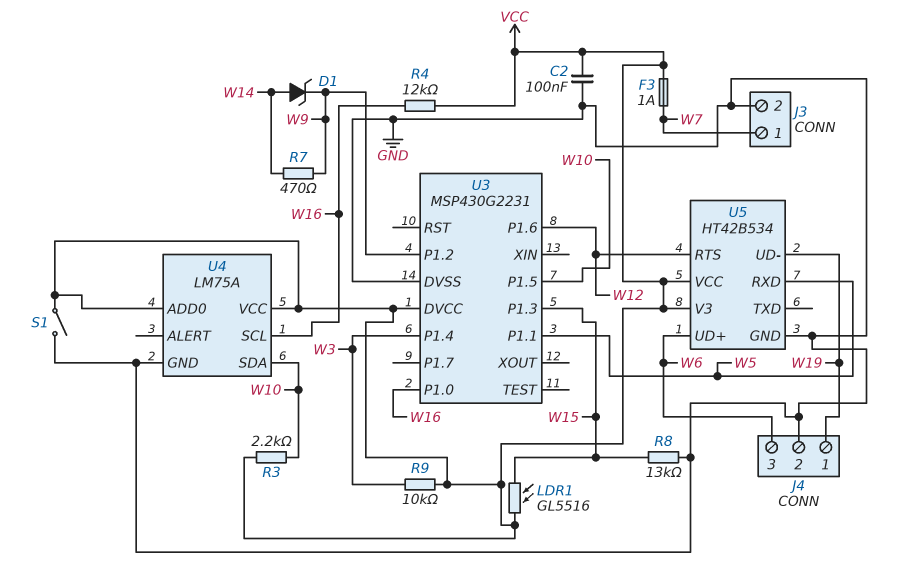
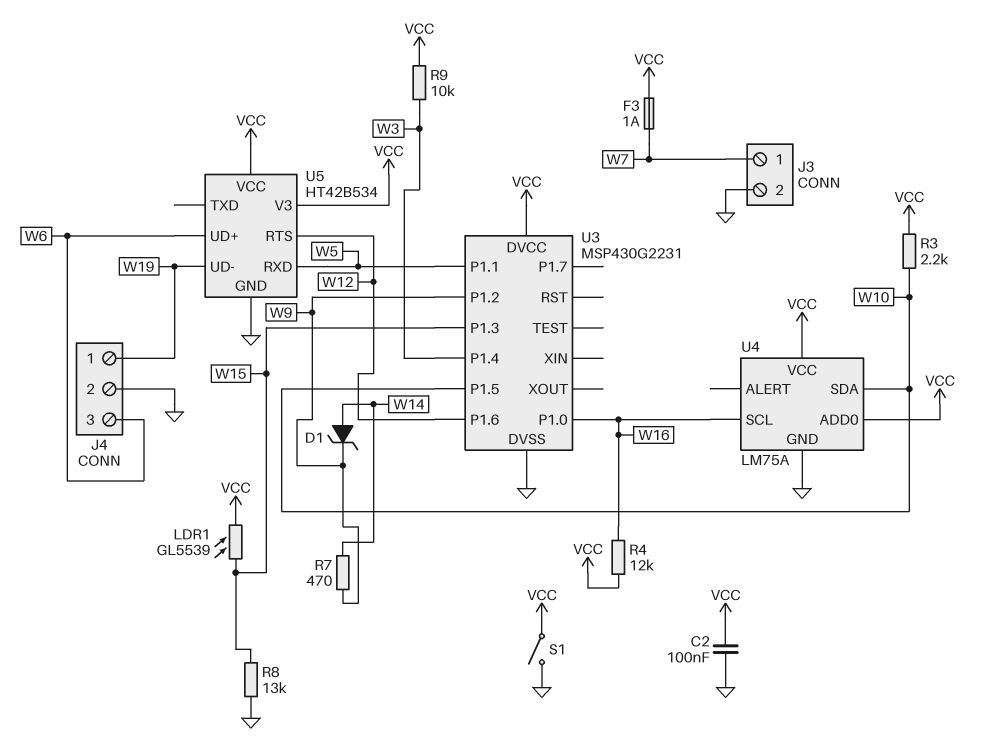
LDR1: GL5516 (VCC, W15) -> GL5539 (VCC, W15)

